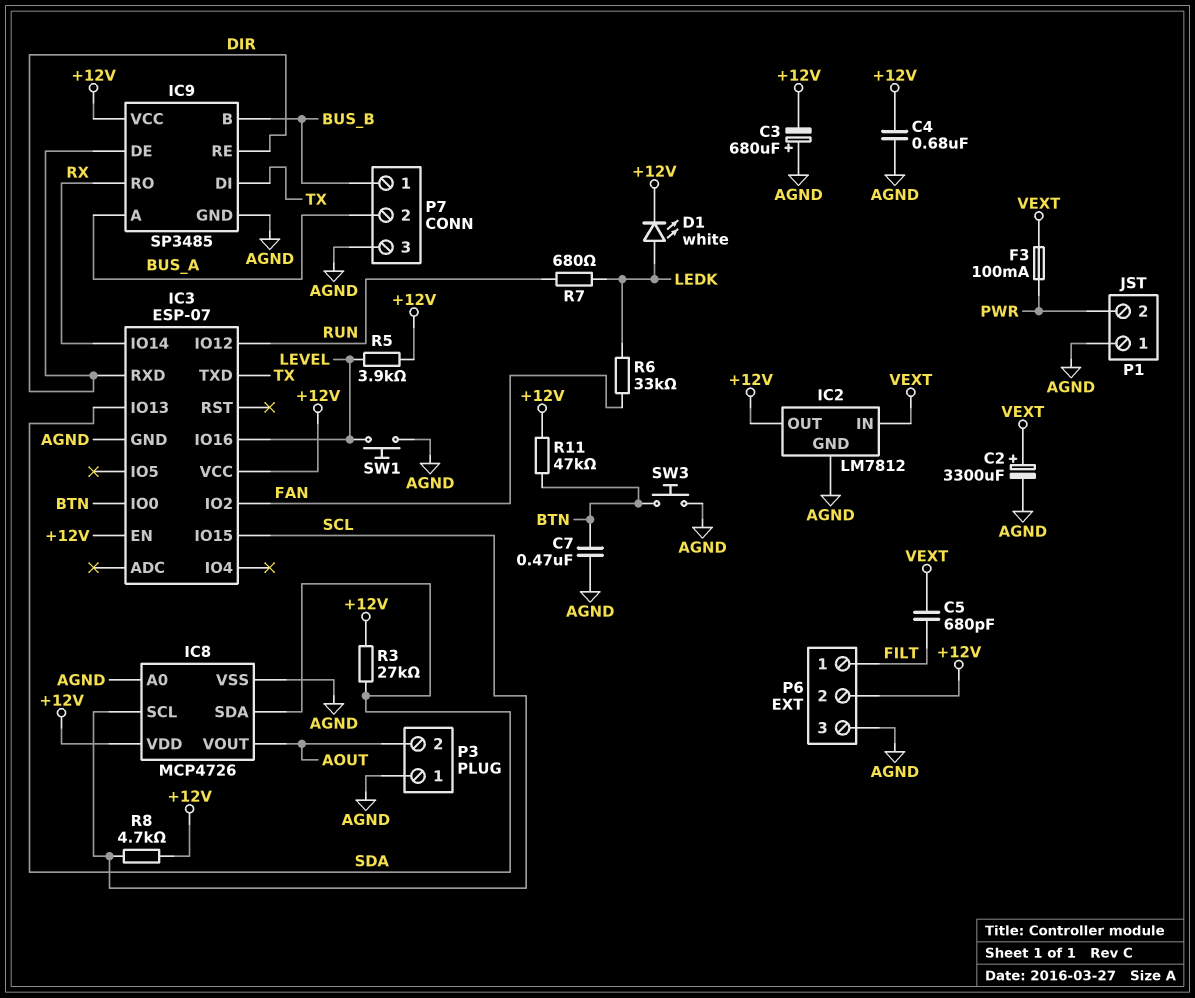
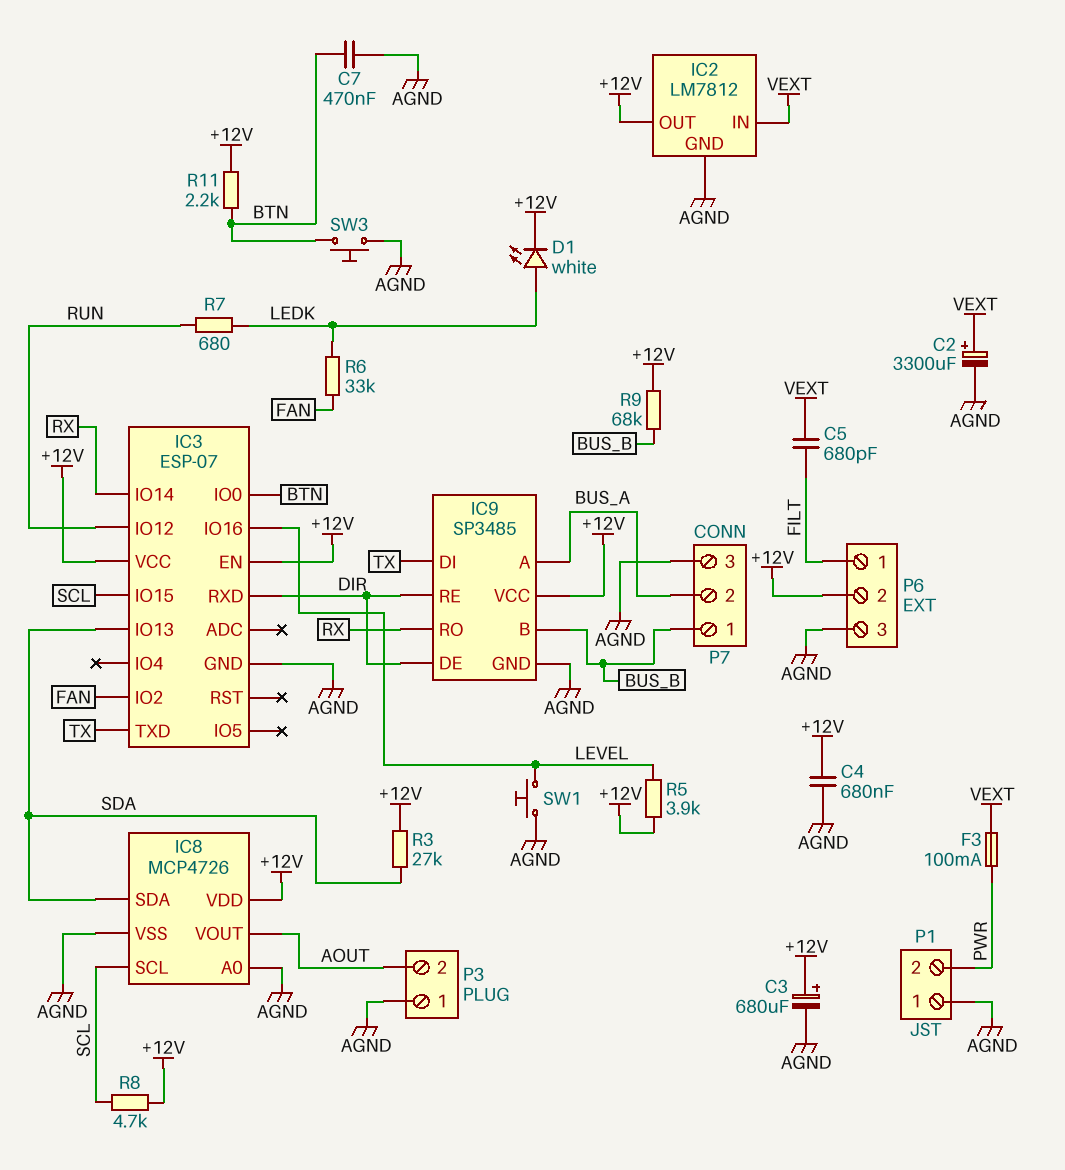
C3: 680uF (plus AGND, minus +12V) -> 680uF (plus +12V, minus AGND)
R9: none -> 68k (+12V, BUS_B)
R11: 47k (+12V, BTN) -> 2.2k (+12V, BTN)

